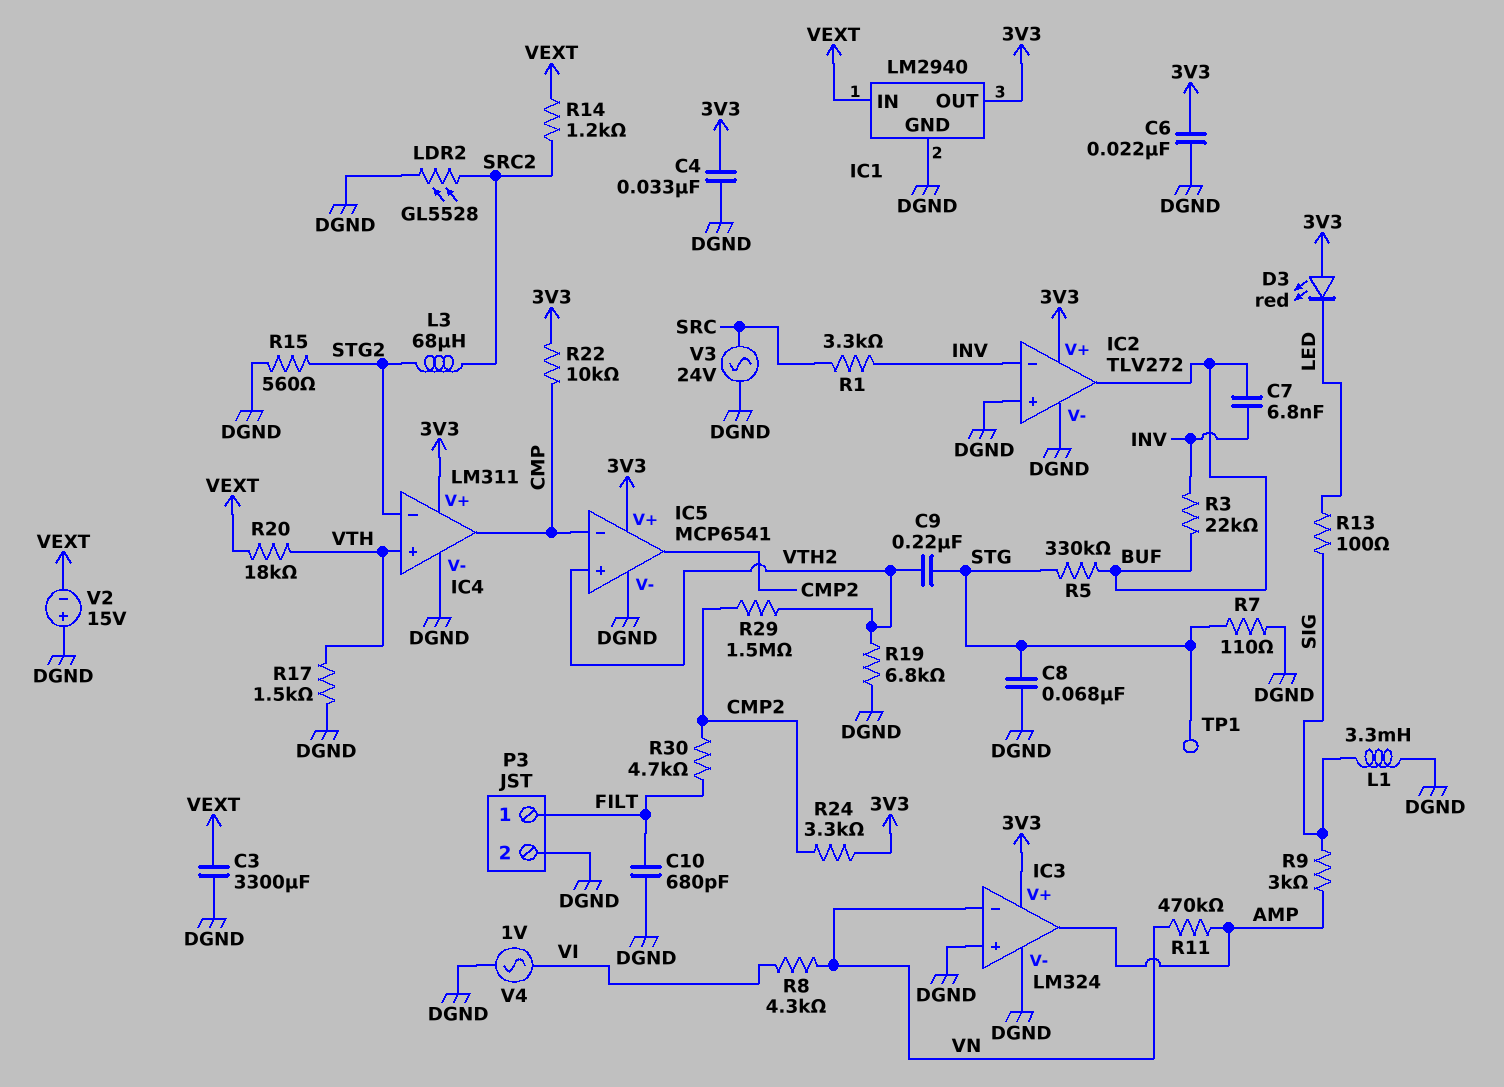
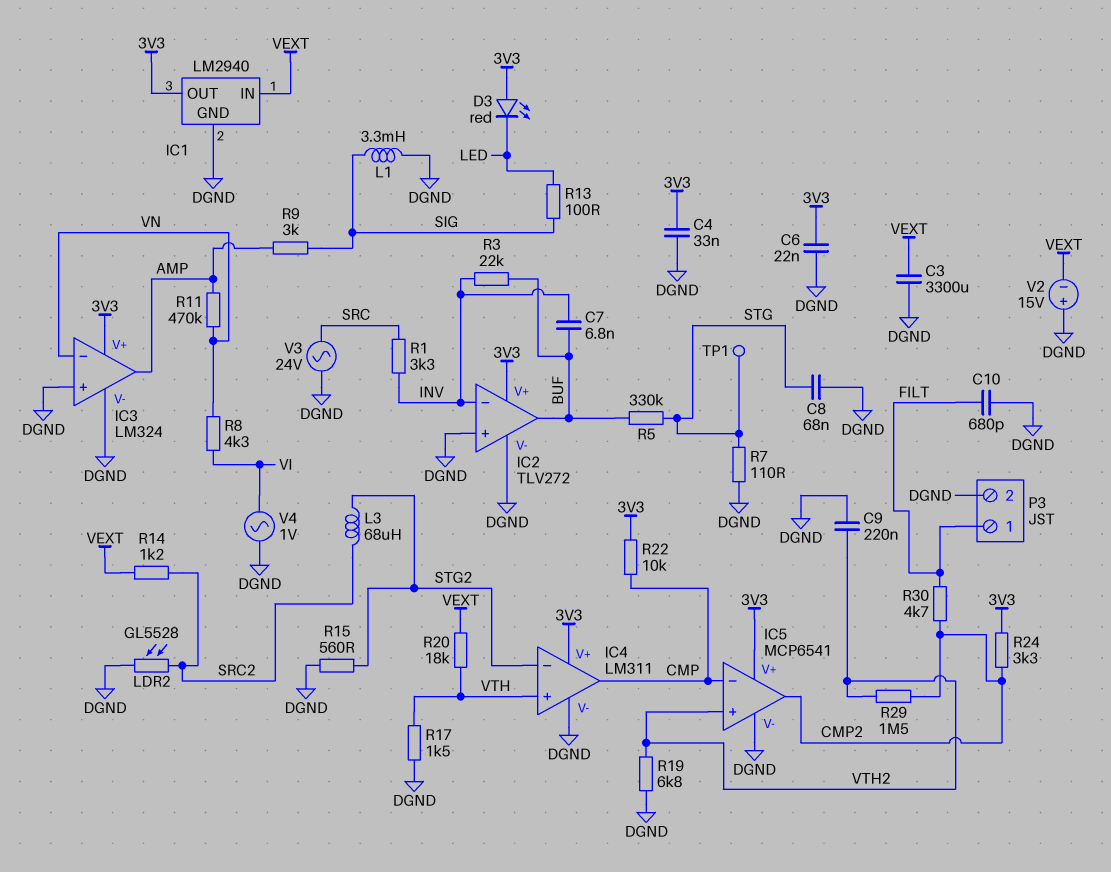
C9: 220nF (STG, VTH2) -> 220nF (DGND, VTH2)

